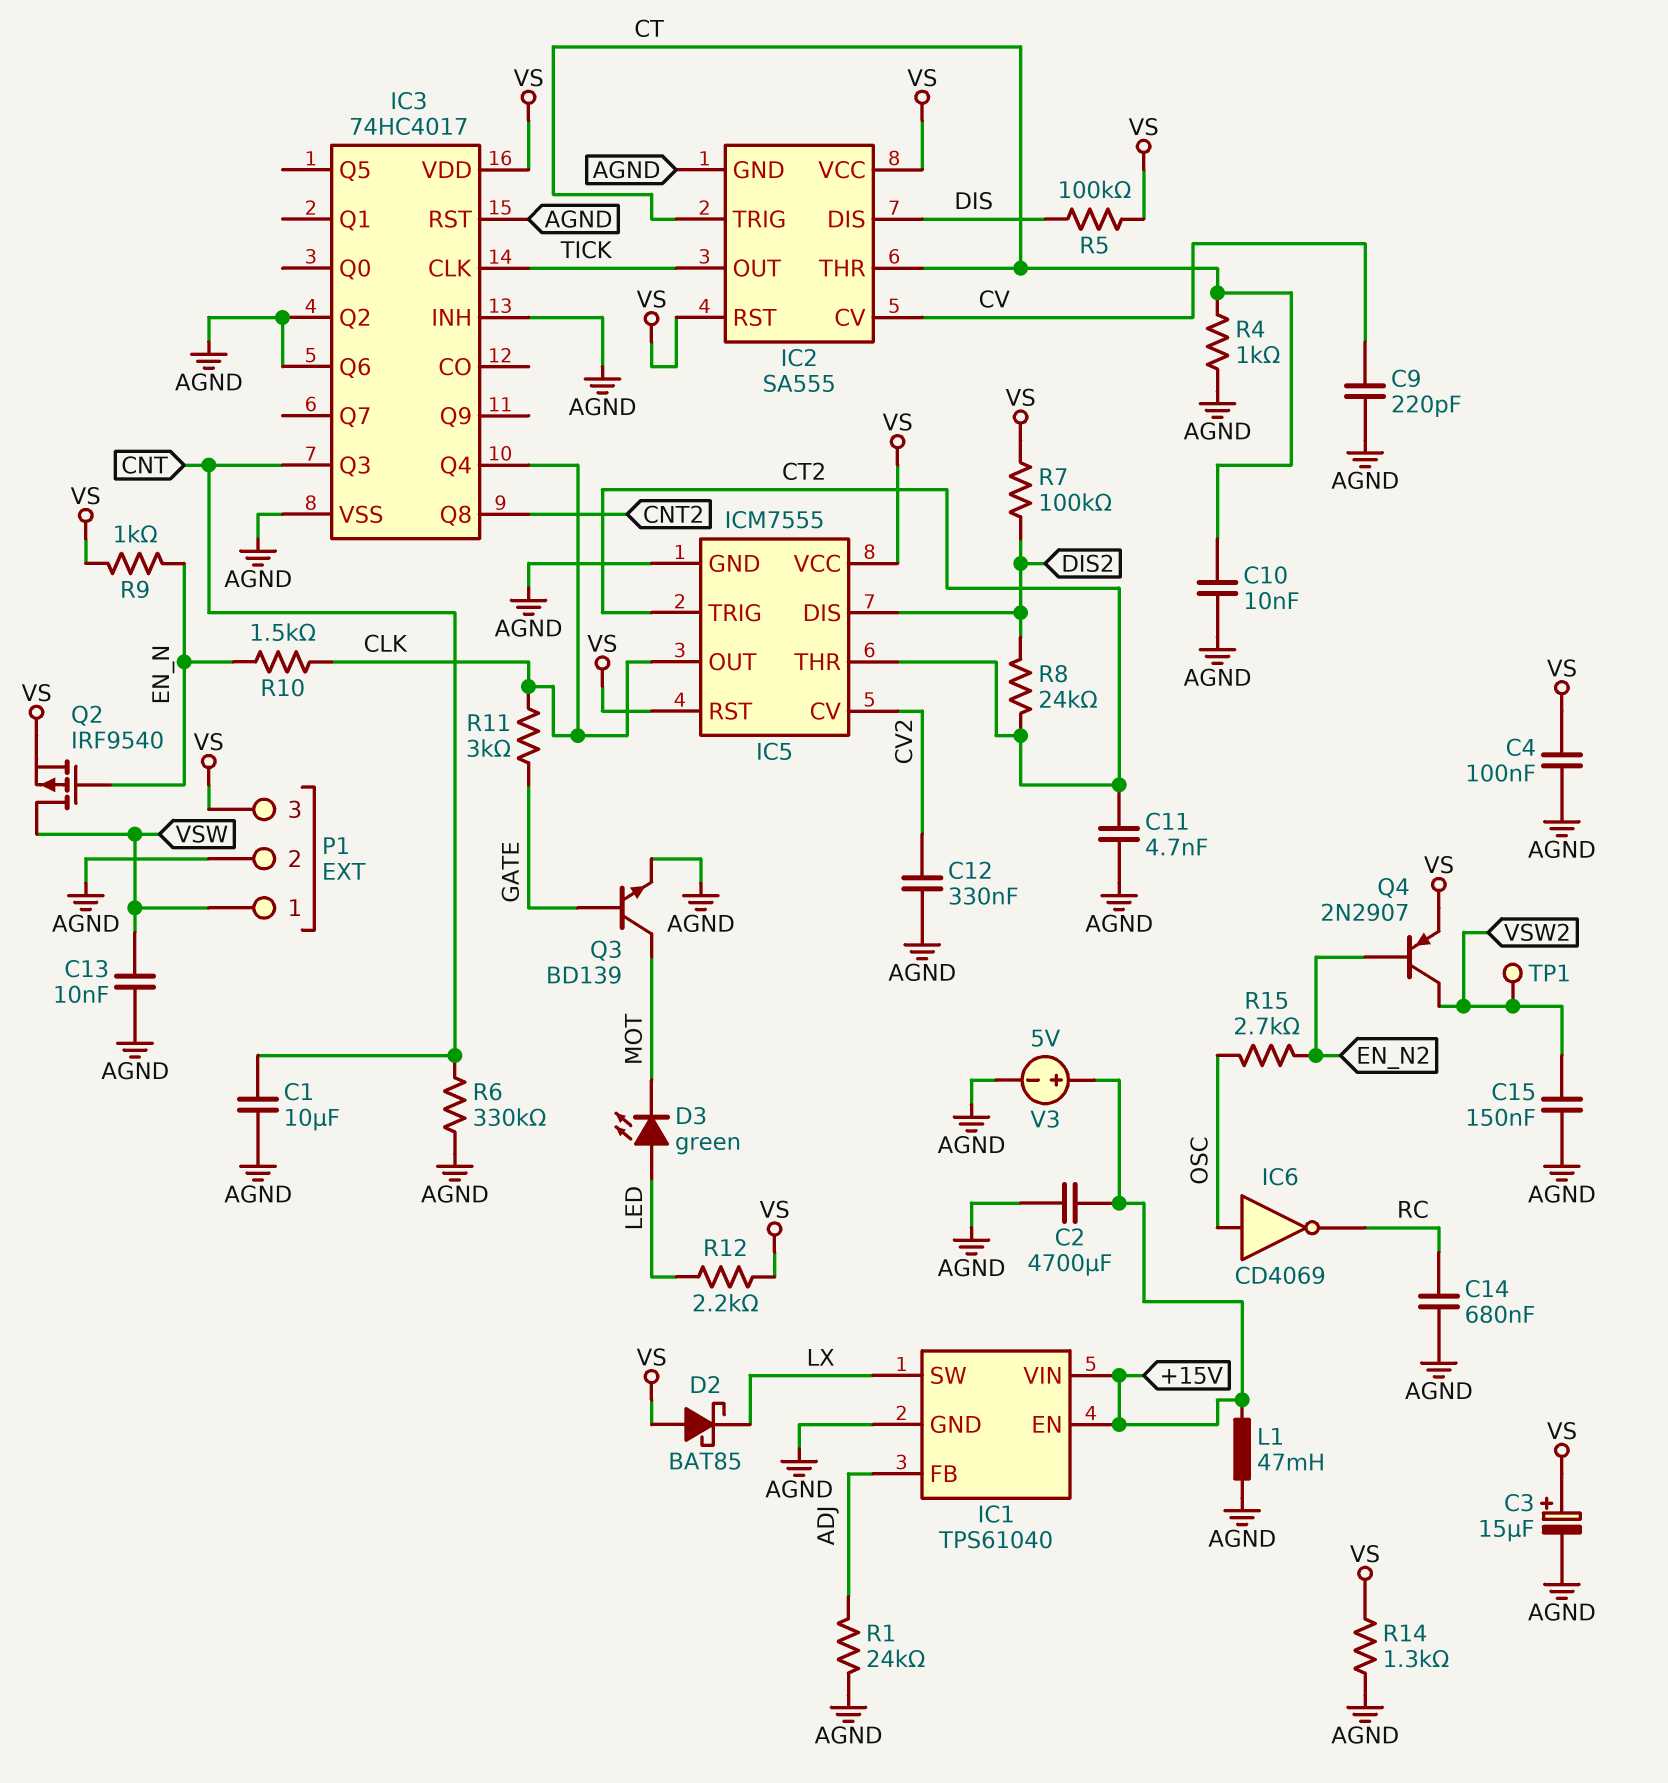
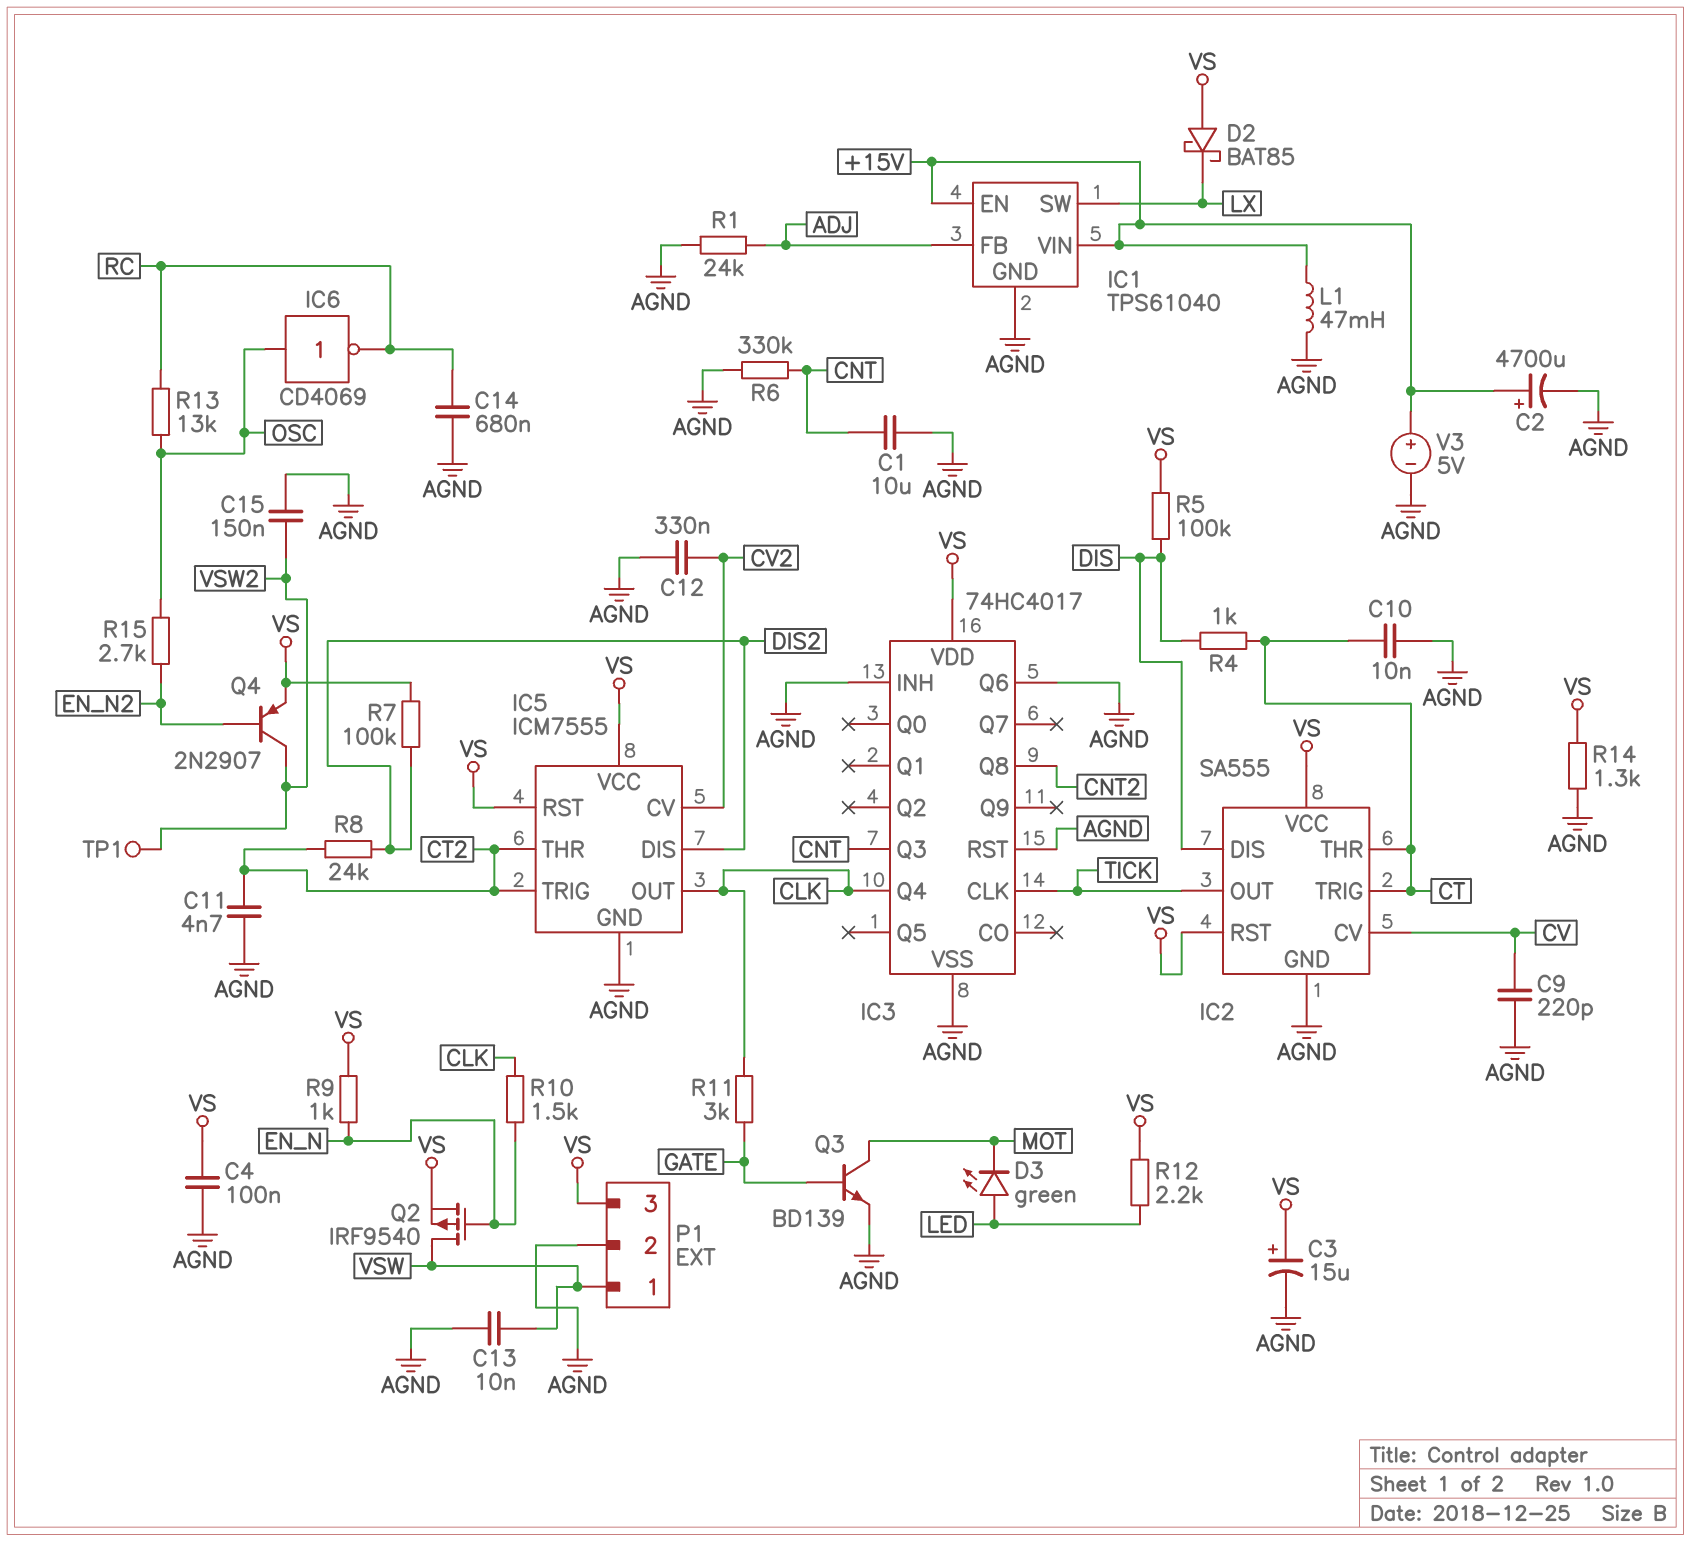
C2: 4700uF (+15V, AGND) -> 4700uF (plus +15V, minus AGND)
IC3 pin Q2: AGND -> none
R4: 1k (AGND, CT) -> 1k (CT, DIS)
R13: none -> 13k (OSC, RC)

